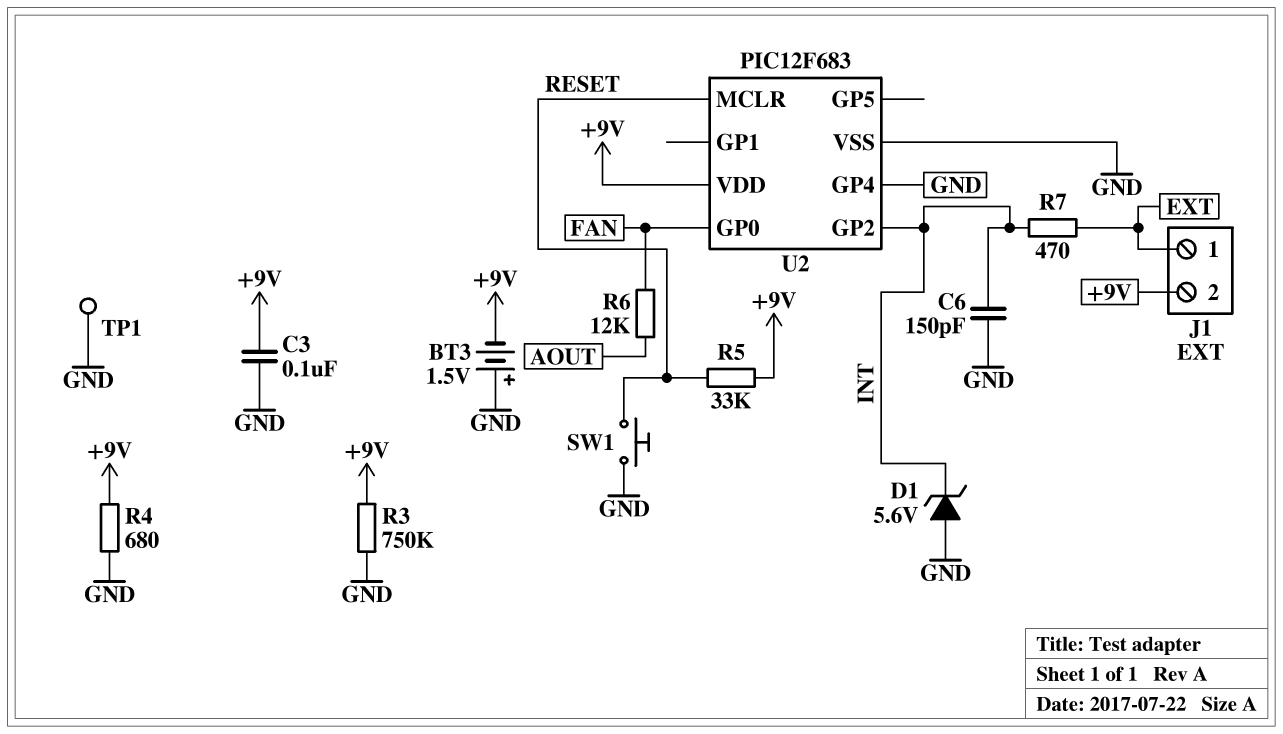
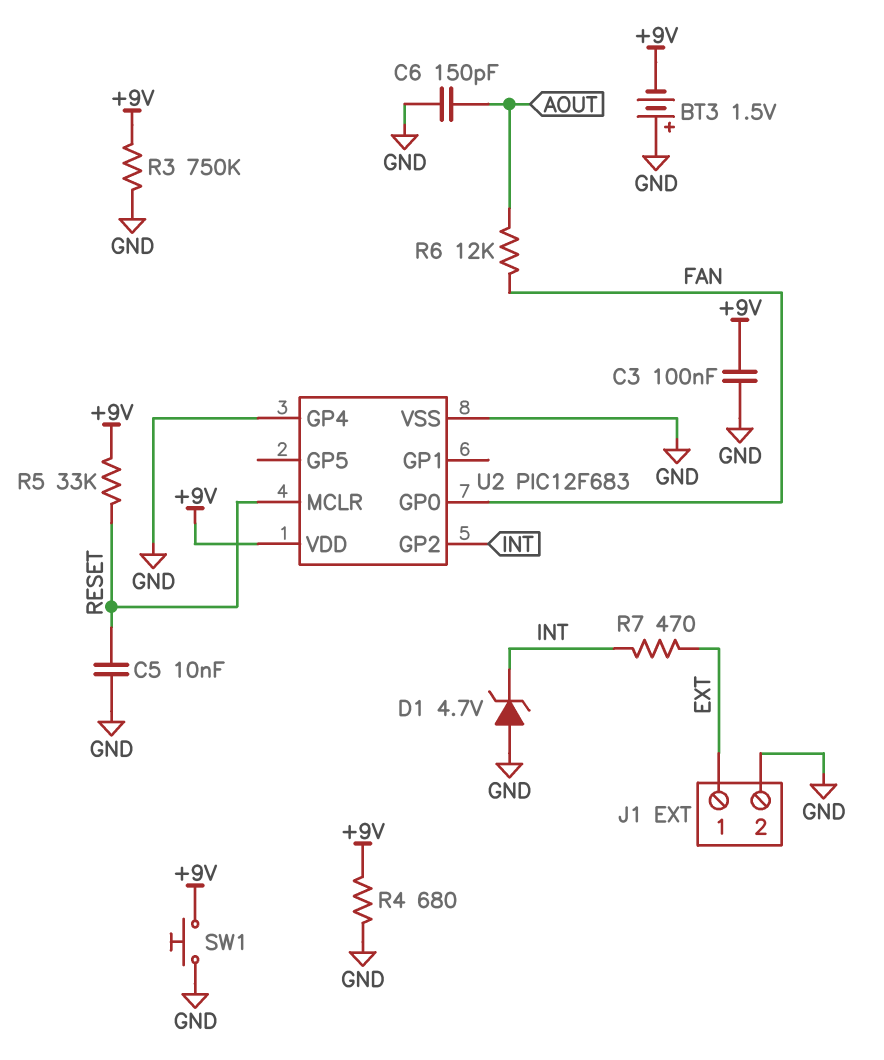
C5: none -> 10nF (GND, RESET)
C6: 150pF (GND, INT) -> 150pF (AOUT, GND)
D1: zener 5.6V (A GND, K INT) -> zener 4.7V (A GND, K INT)
J1 pin 2: +9V -> GND
SW1: button (GND, RESET) -> button (+9V, GND)
TP1: test point (GND) -> none

